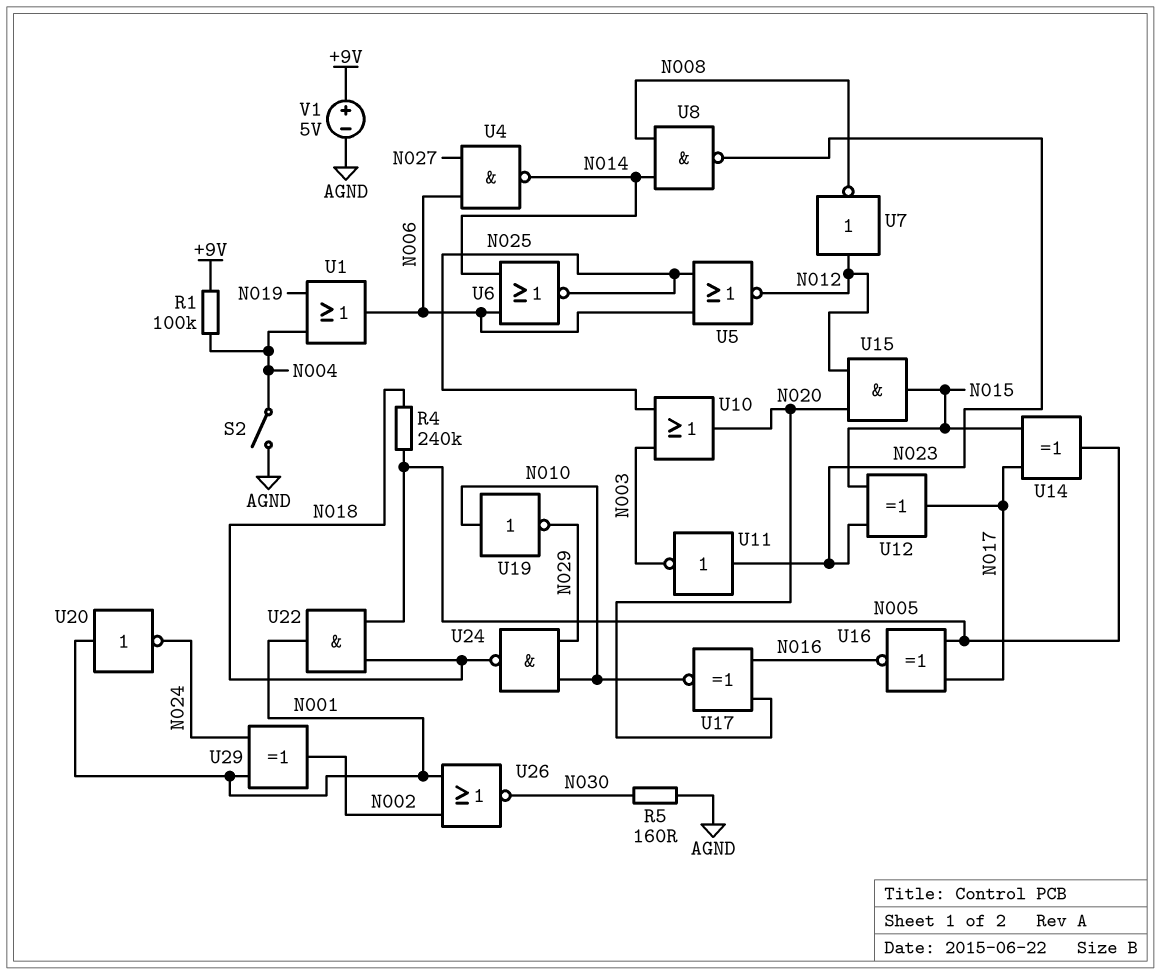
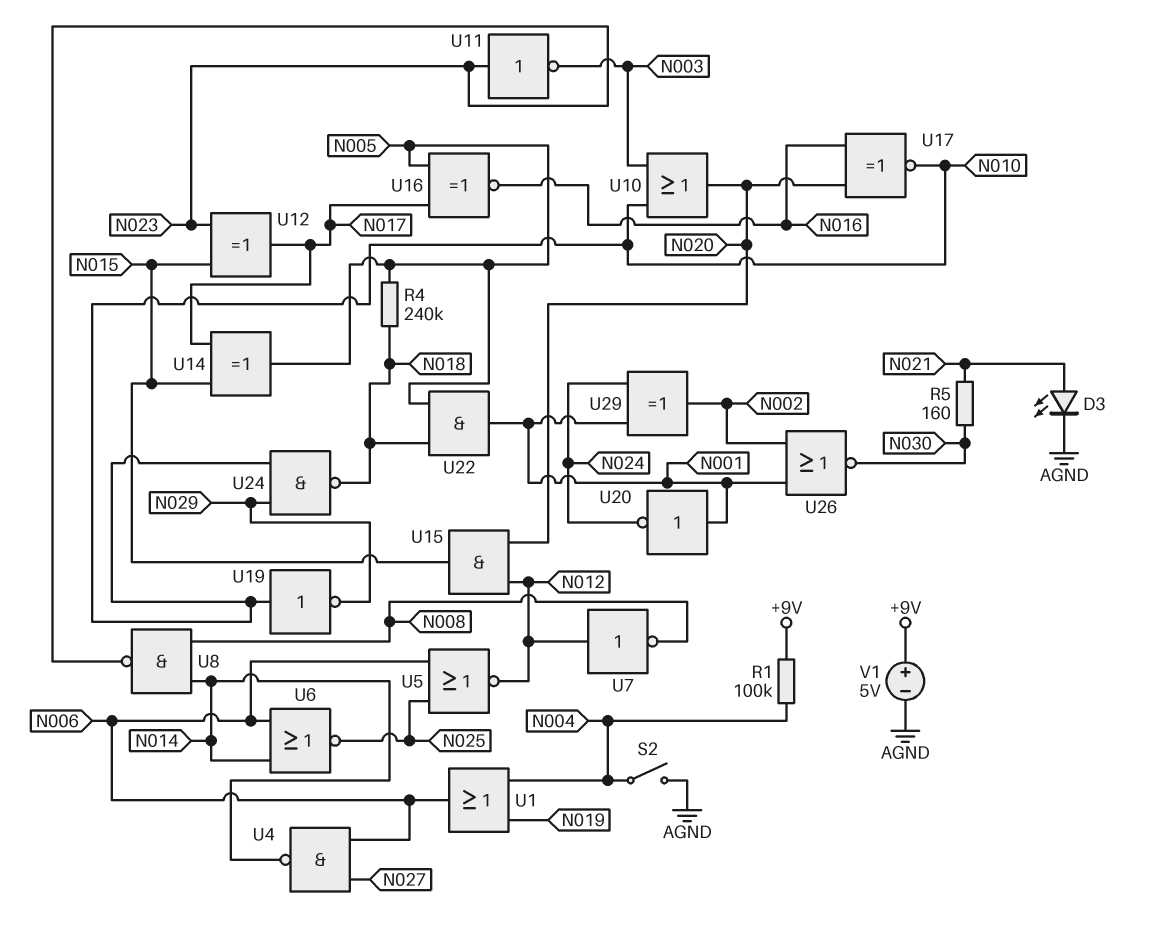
D3: none -> LED (A N021, K AGND)
R5: 160 (AGND, N030) -> 160 (N021, N030)
U10: OR (in N003, in N025, out N020) -> OR (in N003, in N010, out N020)

